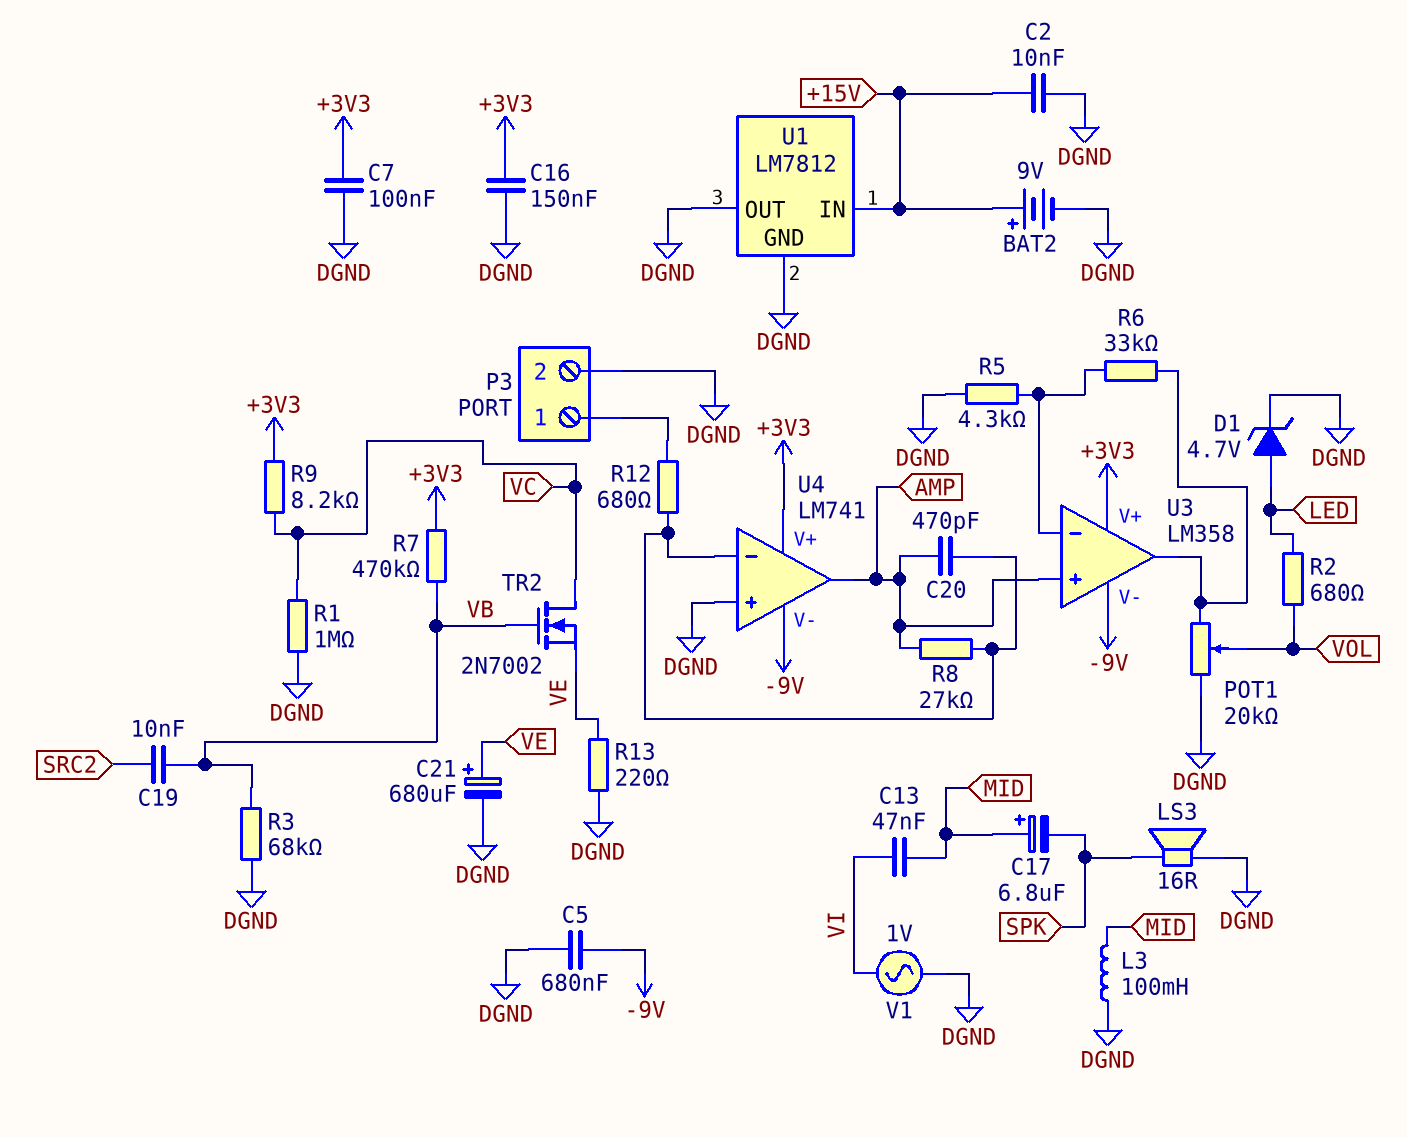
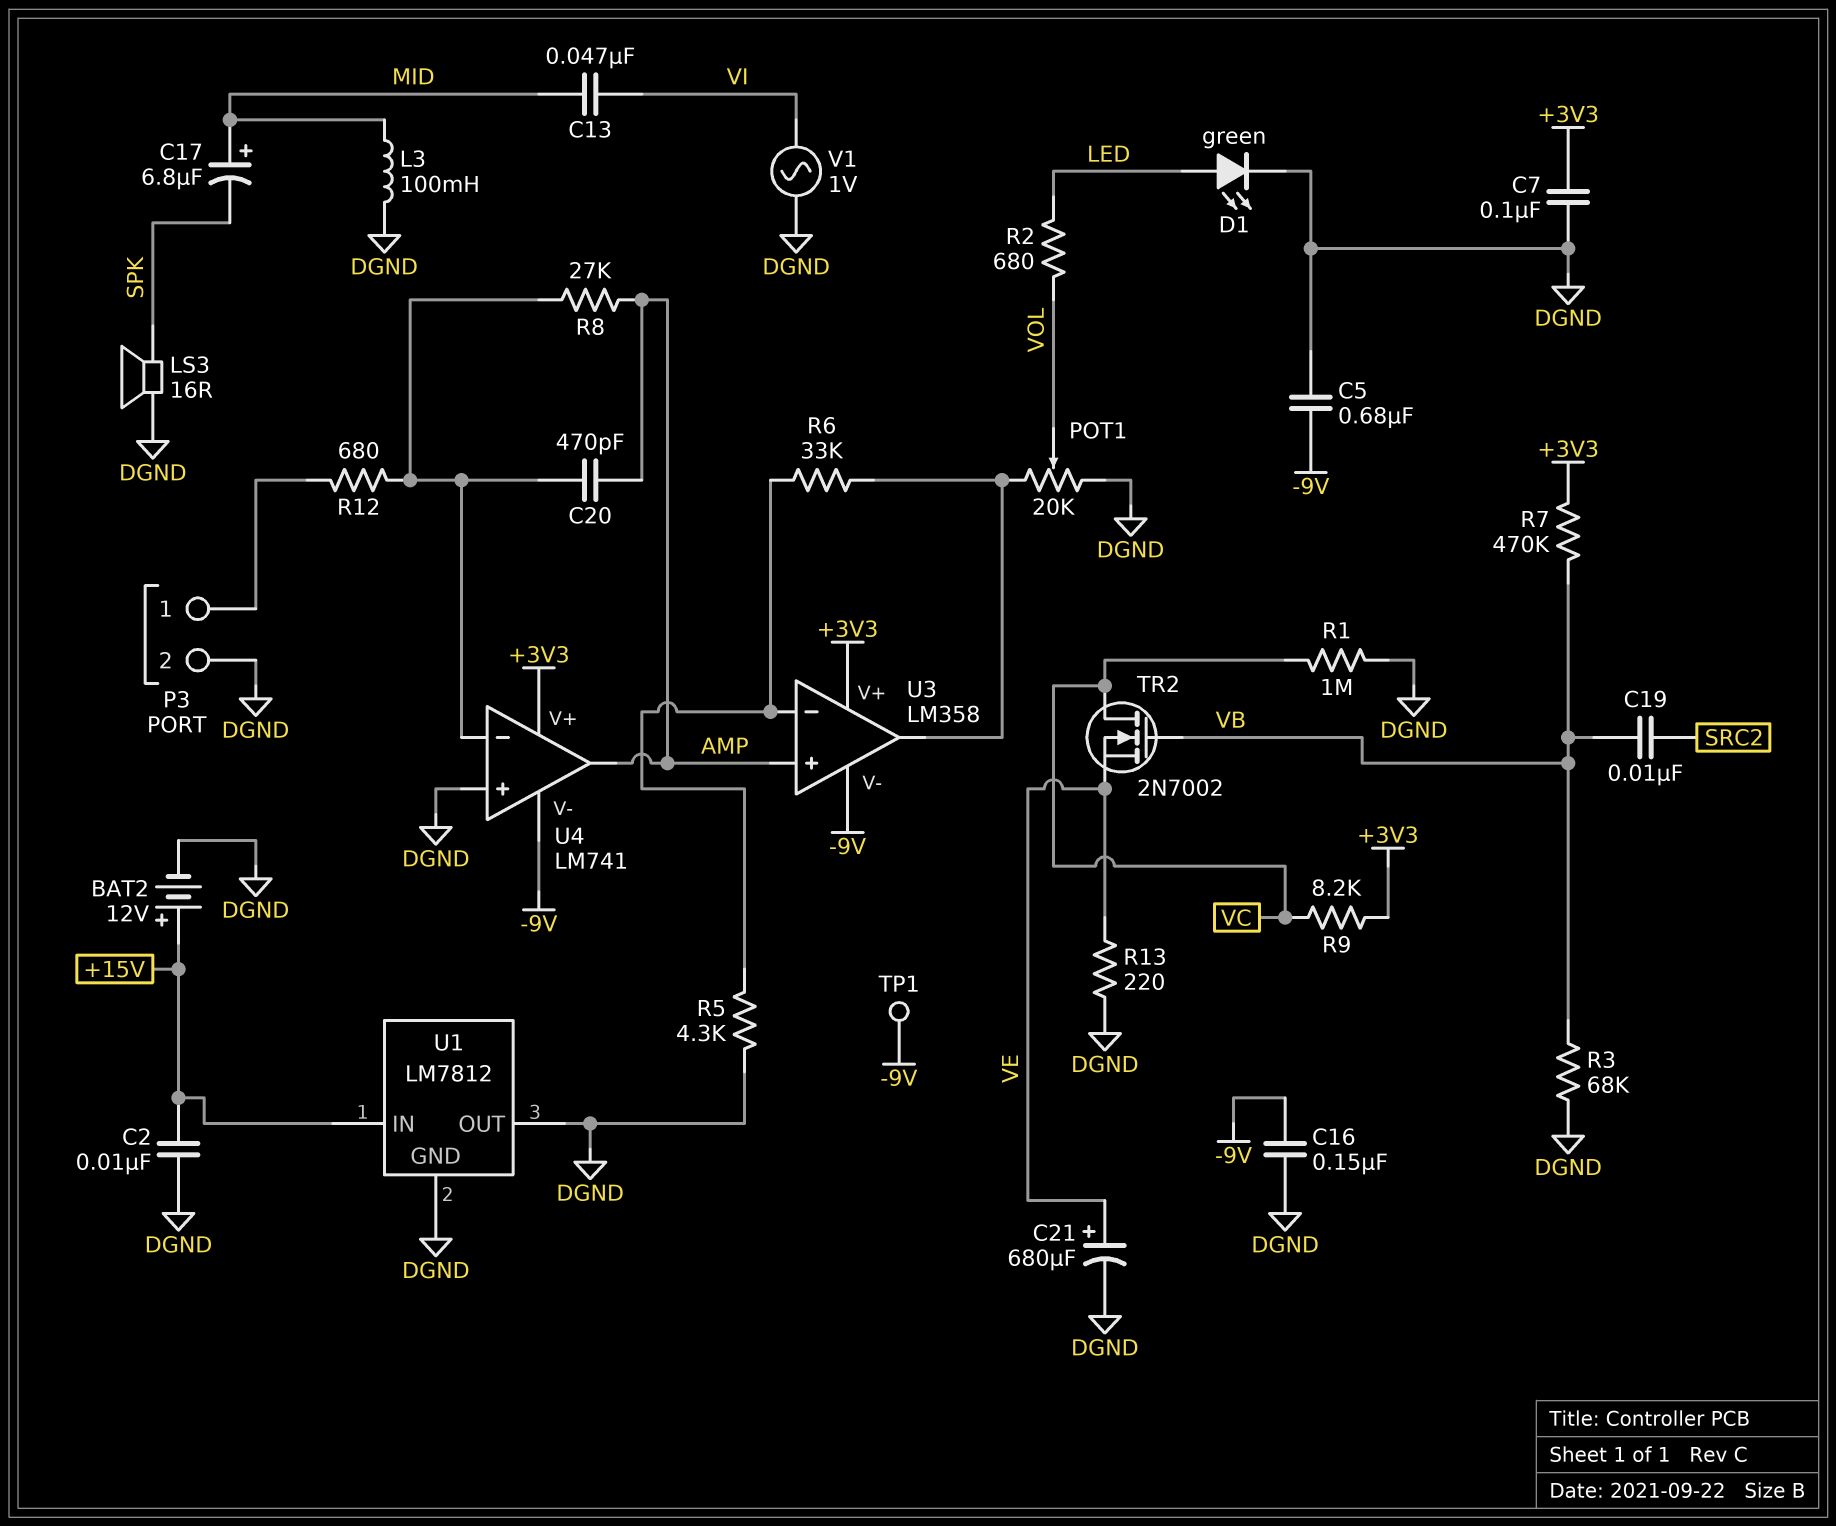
BAT2: 9V (plus +15V, minus DGND) -> 12V (plus +15V, minus DGND)
C16: 150nF (+3V3, DGND) -> 150nF (-9V, DGND)
D1: zener 4.7V (A LED, K DGND) -> LED green (A LED, K DGND)
TP1: none -> test point (-9V)

